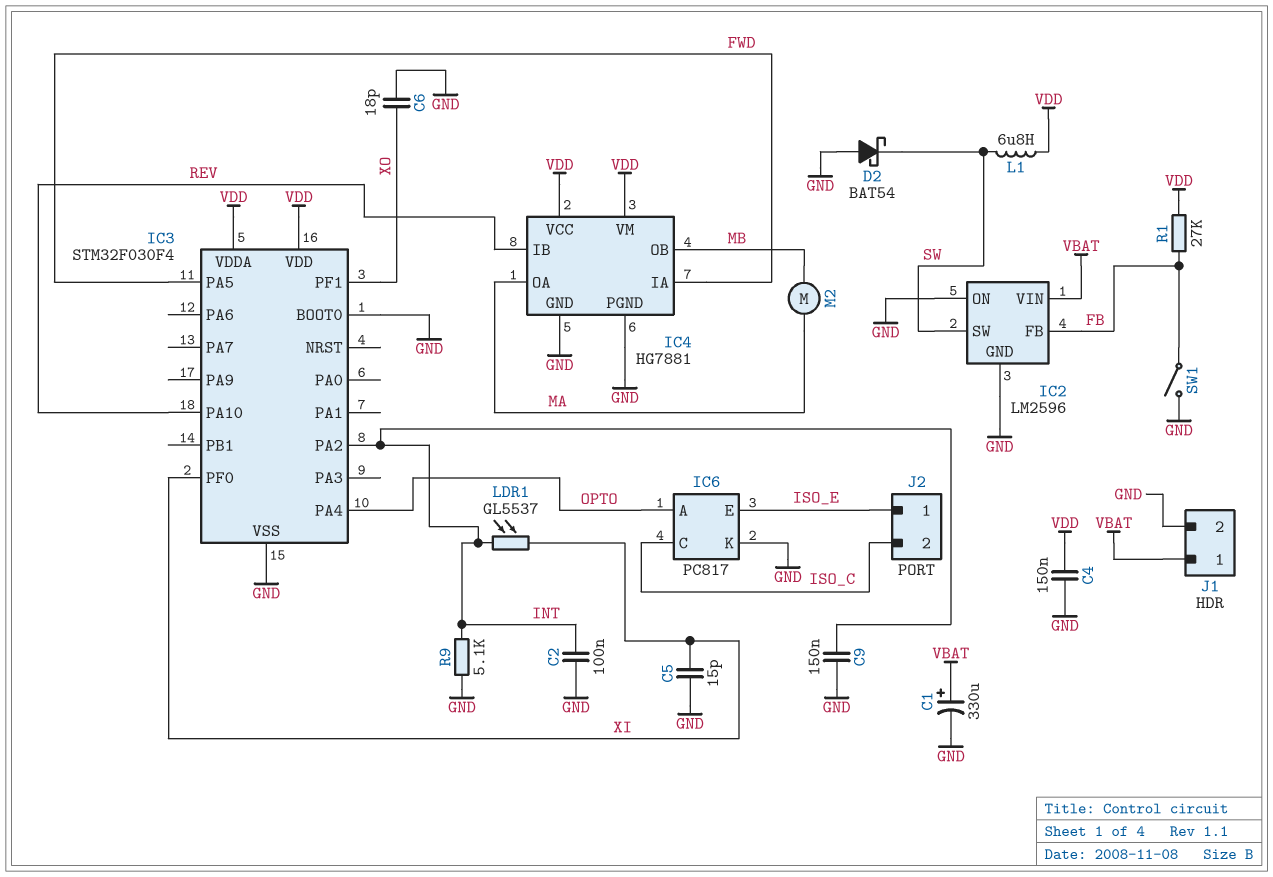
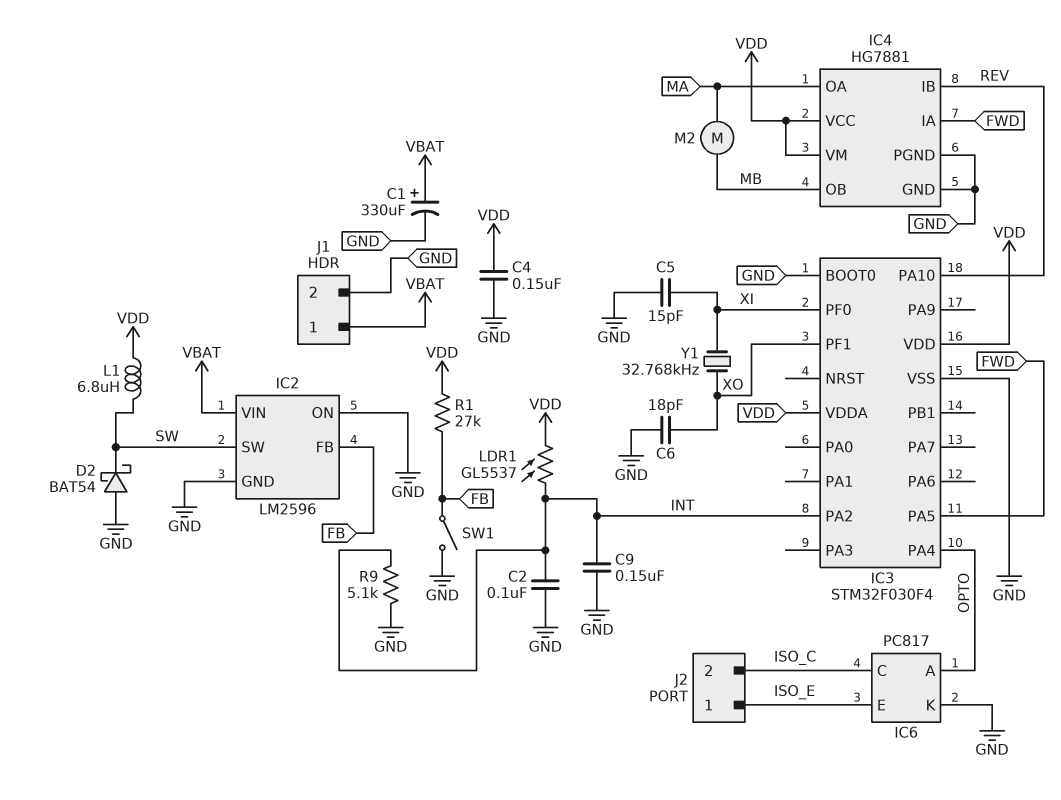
LDR1: GL5537 (INT, XI) -> GL5537 (INT, VDD)
Y1: none -> 32.768kHz (XI, XO)

